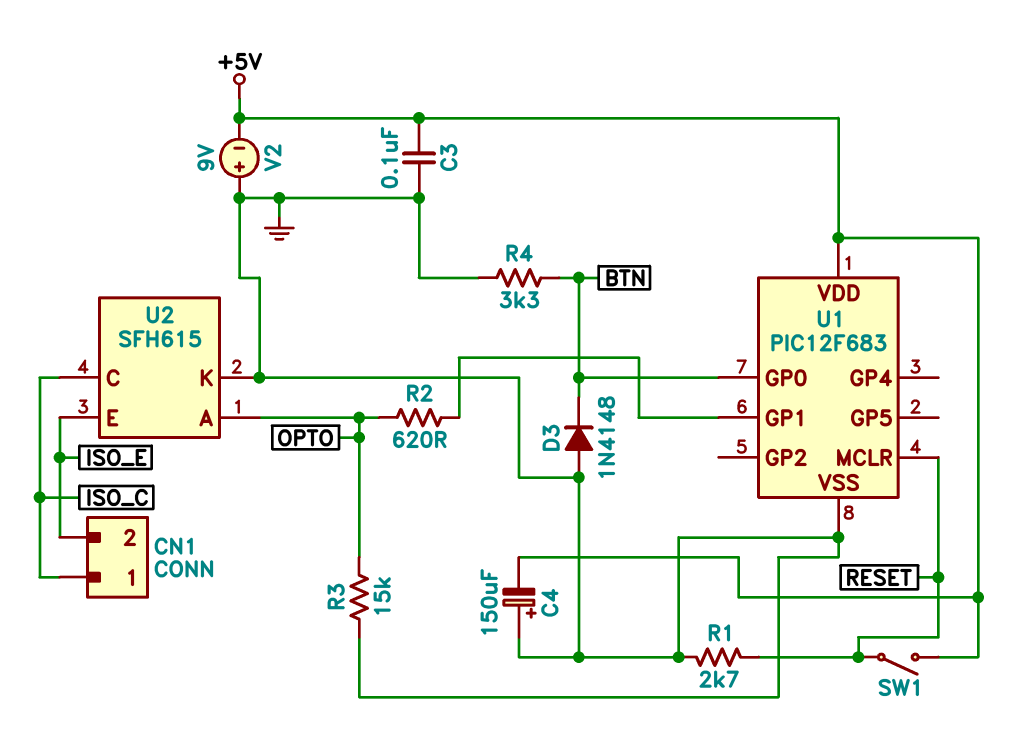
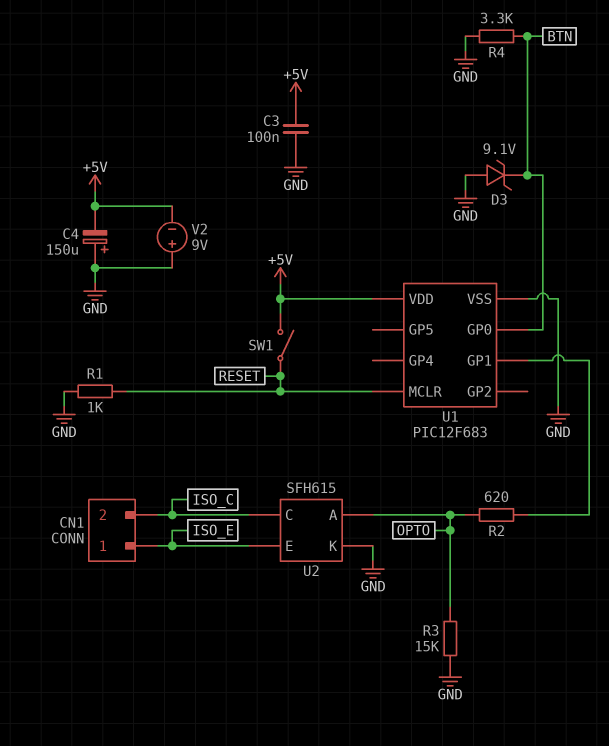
CN1 pin 1: ISO_C -> ISO_E
CN1 pin 2: ISO_E -> ISO_C
D3: diode 1N4148 (A GND, K BTN) -> zener 9.1V (A GND, K BTN)
R1: 2.7k (GND, RESET) -> 1k (GND, RESET)

